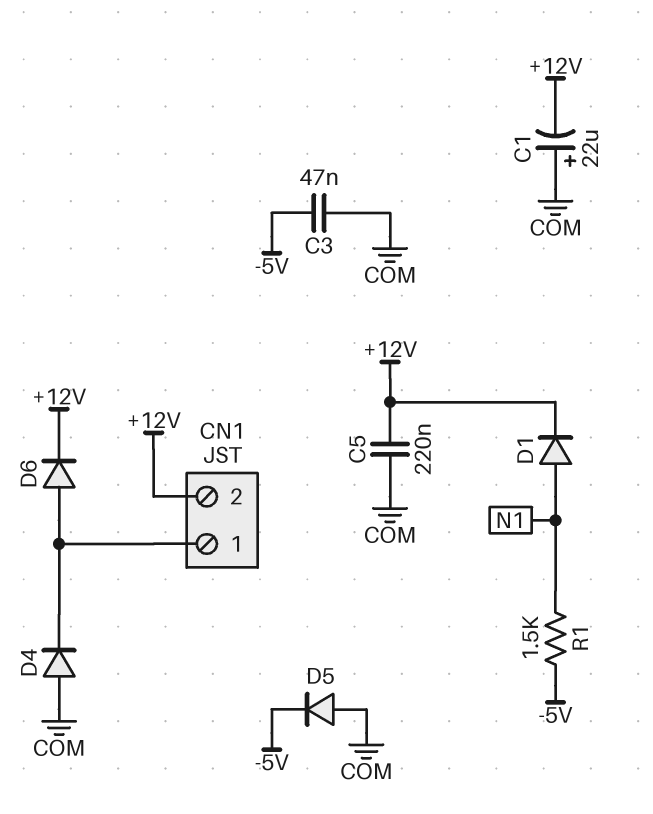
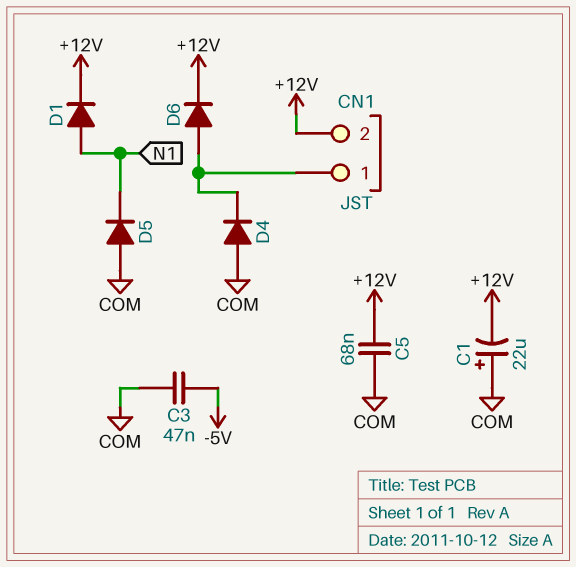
C5: 220nF (+12V, COM) -> 68nF (+12V, COM)
D5: diode (A COM, K -5V) -> diode (A COM, K N1)
R1: 1.5k (-5V, N1) -> none

